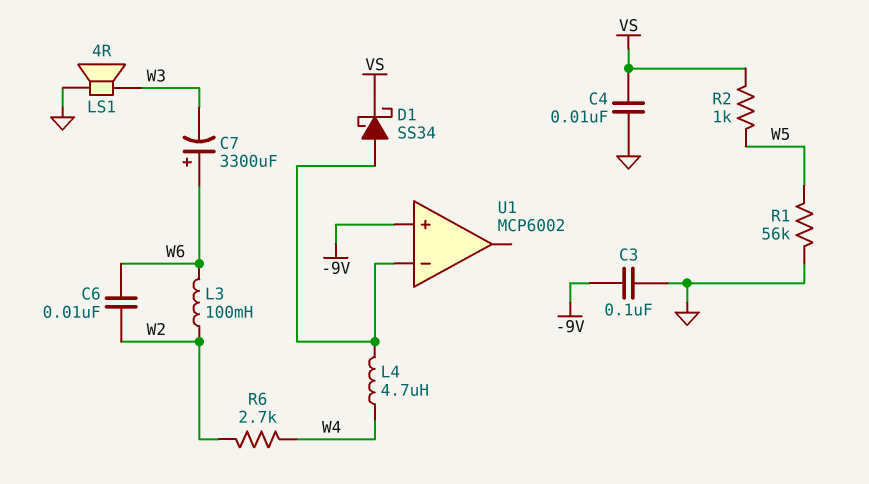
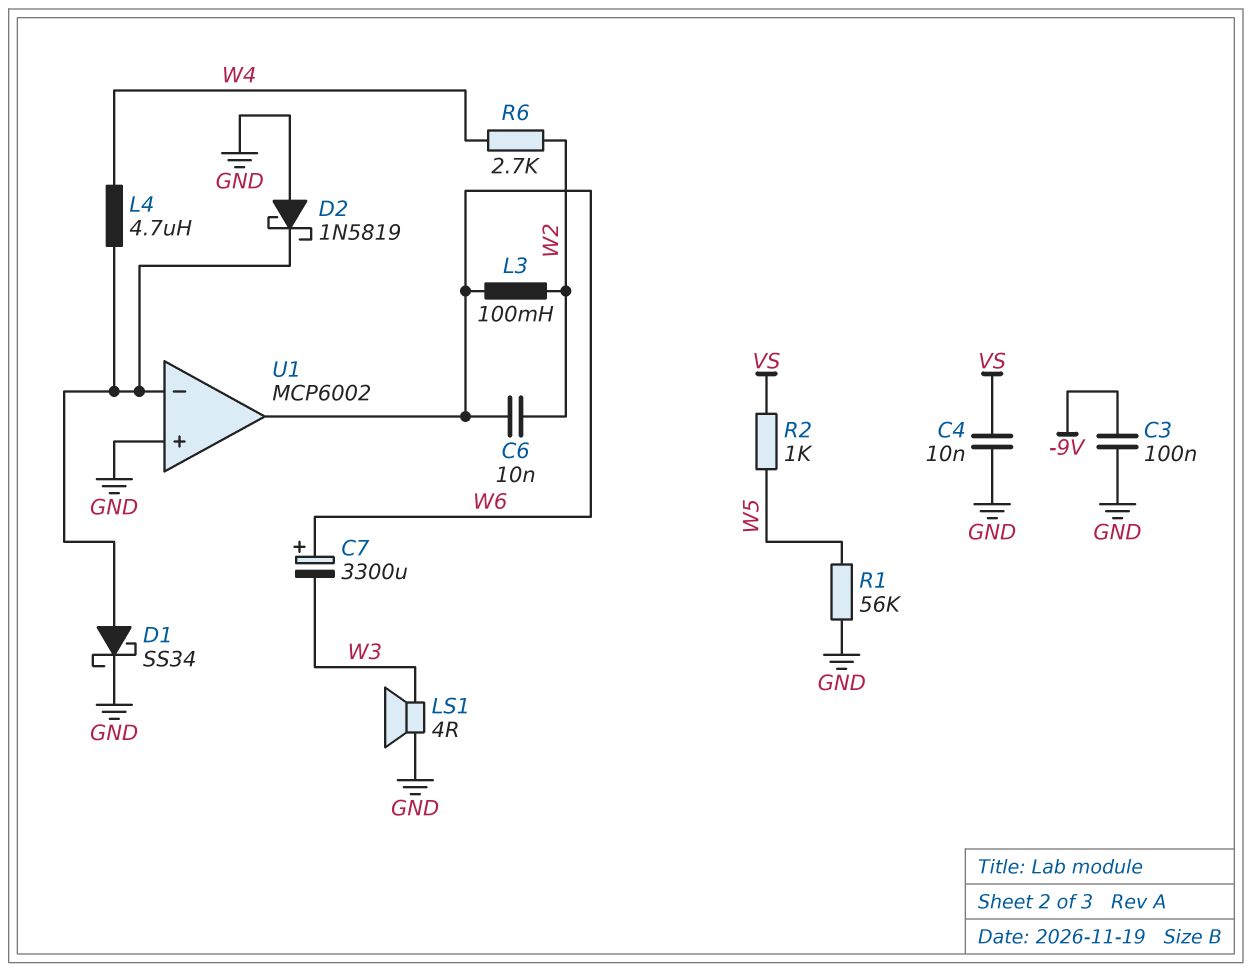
D1: schottky SS34 (A U1/in-, K VS) -> schottky SS34 (A U1/in-, K GND)
D2: none -> schottky 1N5819 (A GND, K U1/in-)
U1 pin in+: -9V -> GND
U1 pin out: none -> W6

